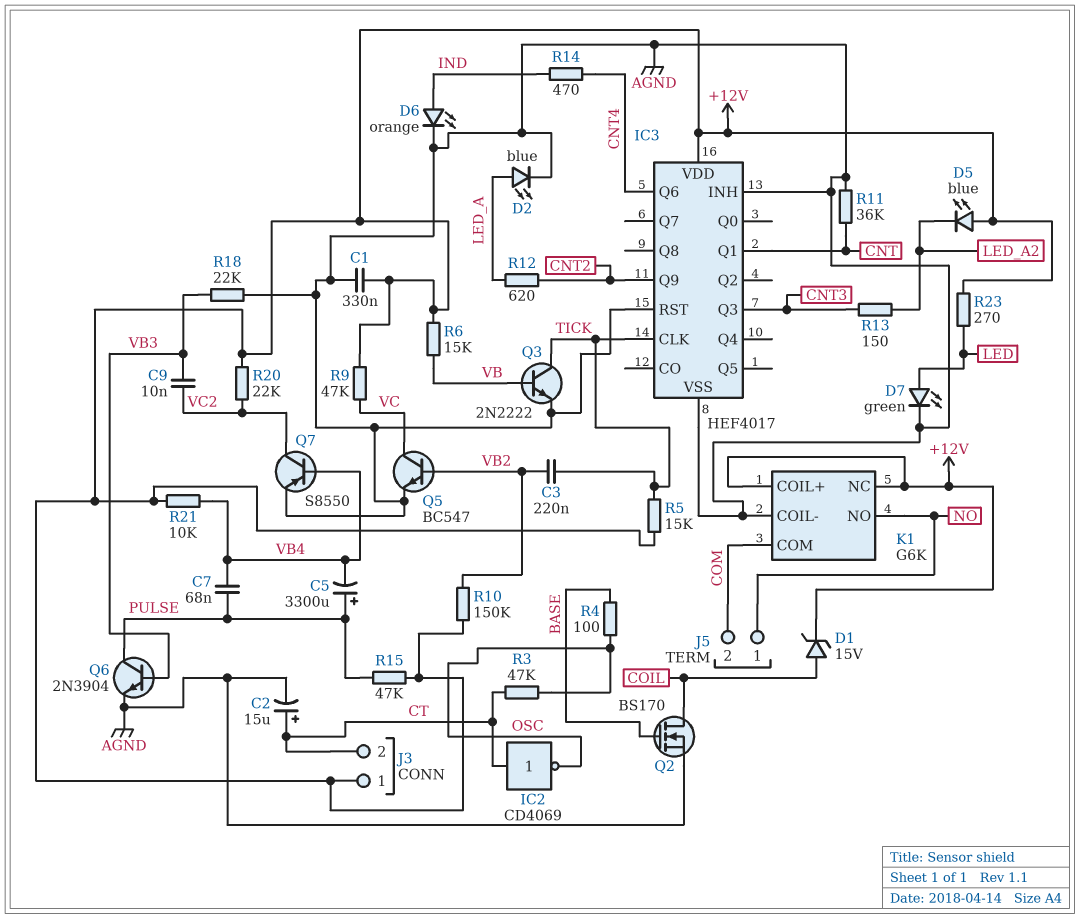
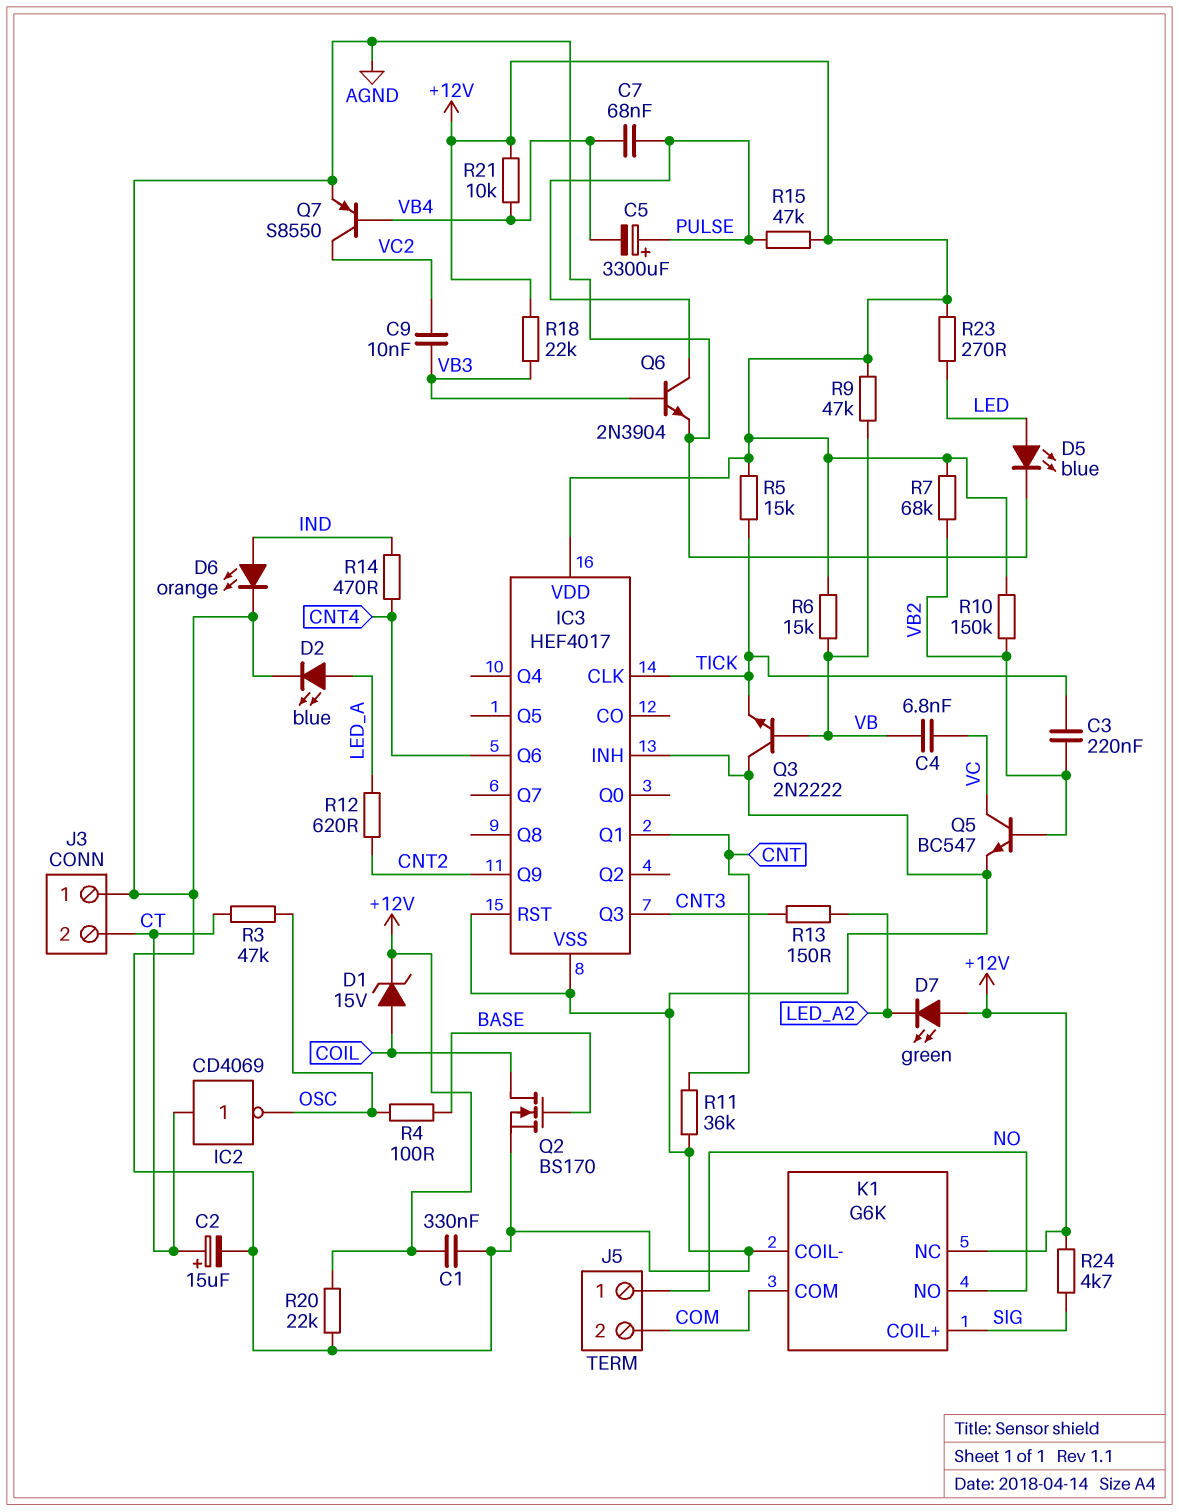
C4: none -> 6.8nF (VB, VC)
D5: LED blue (A +12V, K LED_A2) -> LED blue (A LED, K AGND)
D7: LED green (A LED, K AGND) -> LED green (A +12V, K LED_A2)
J3 pin 1: +12V -> AGND
K1 pin COIL+: +12V -> SIG
Q3: NPN 2N2222 (B VB, C TICK, E AGND) -> NPN 2N2222 (B VB, C AGND, E TICK)
R7: none -> 68k (+12V, VB2)
R9: 47k (+12V, VC) -> 47k (+12V, VB)
R18: 22k (AGND, VB3) -> 22k (+12V, VB3)
R20: 22k (+12V, VC2) -> 22k (+12V, AGND)
R24: none -> 4.7k (+12V, SIG)

